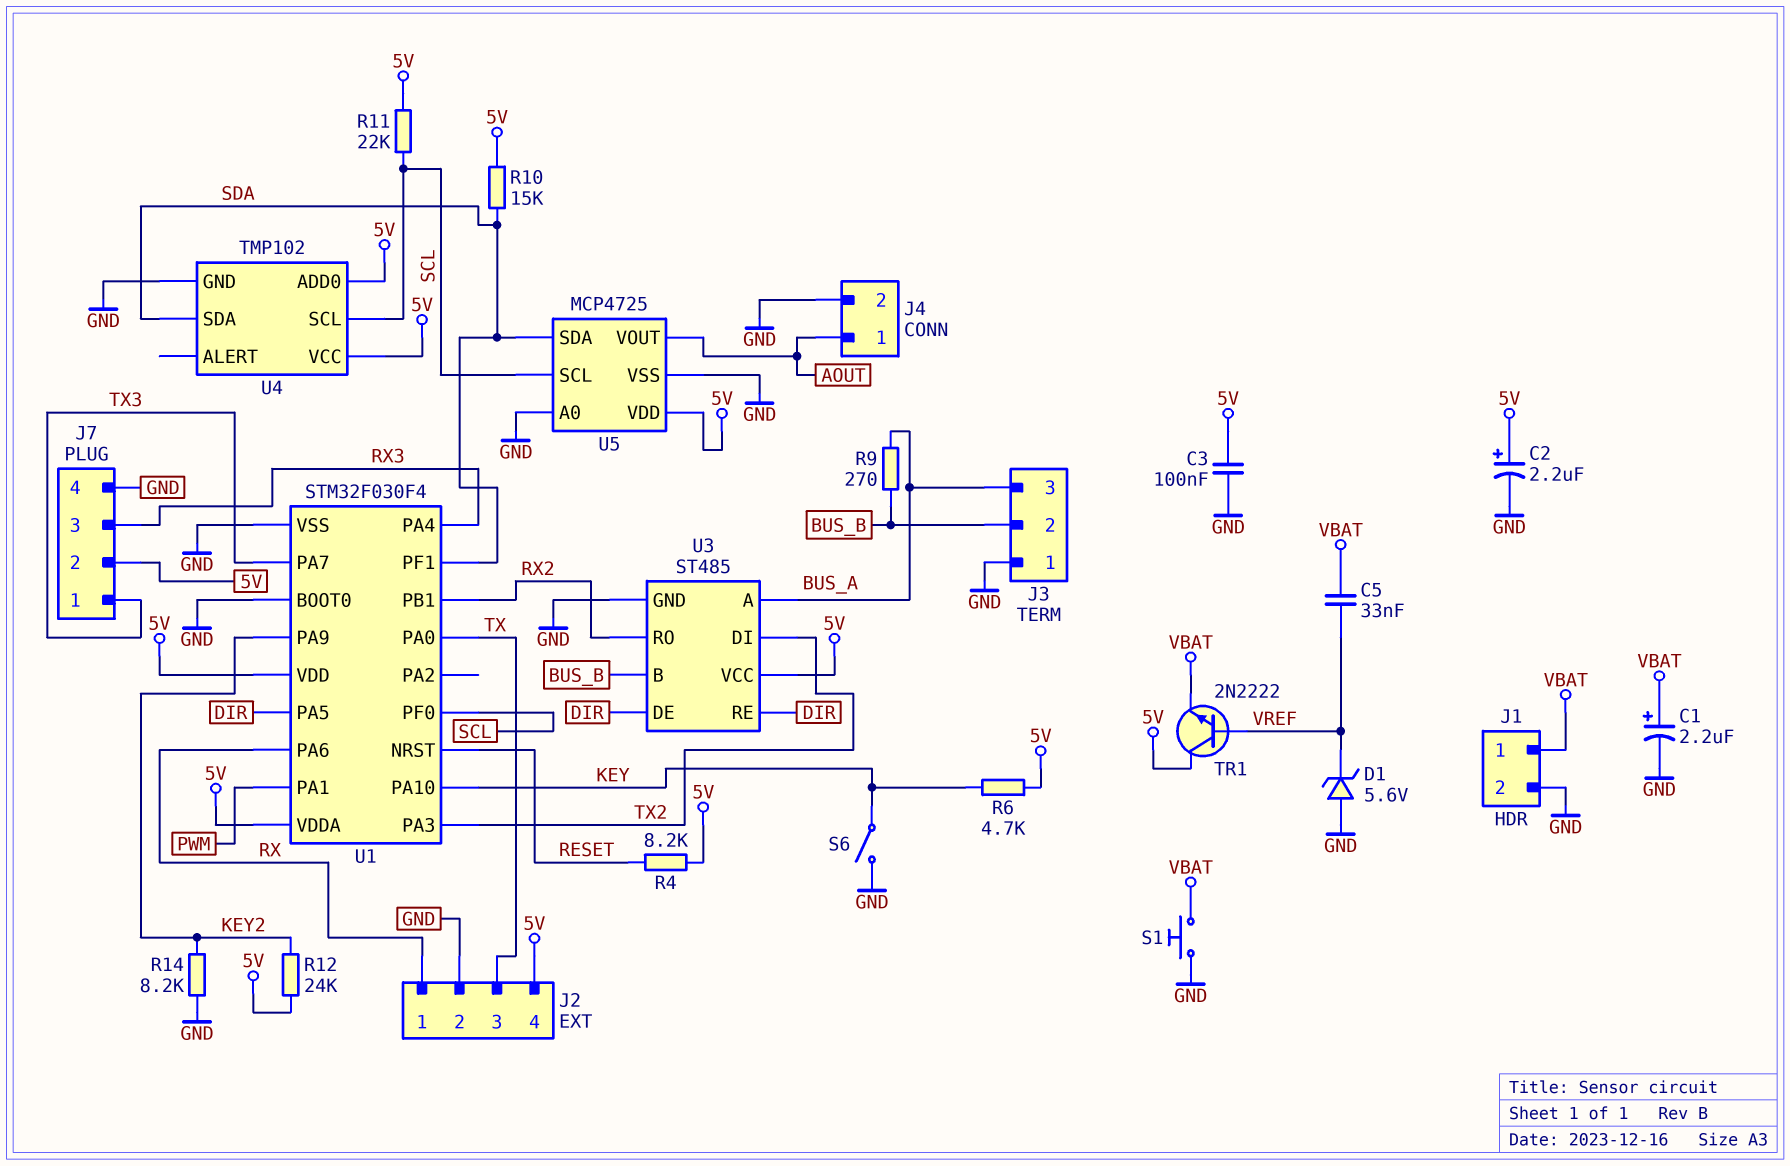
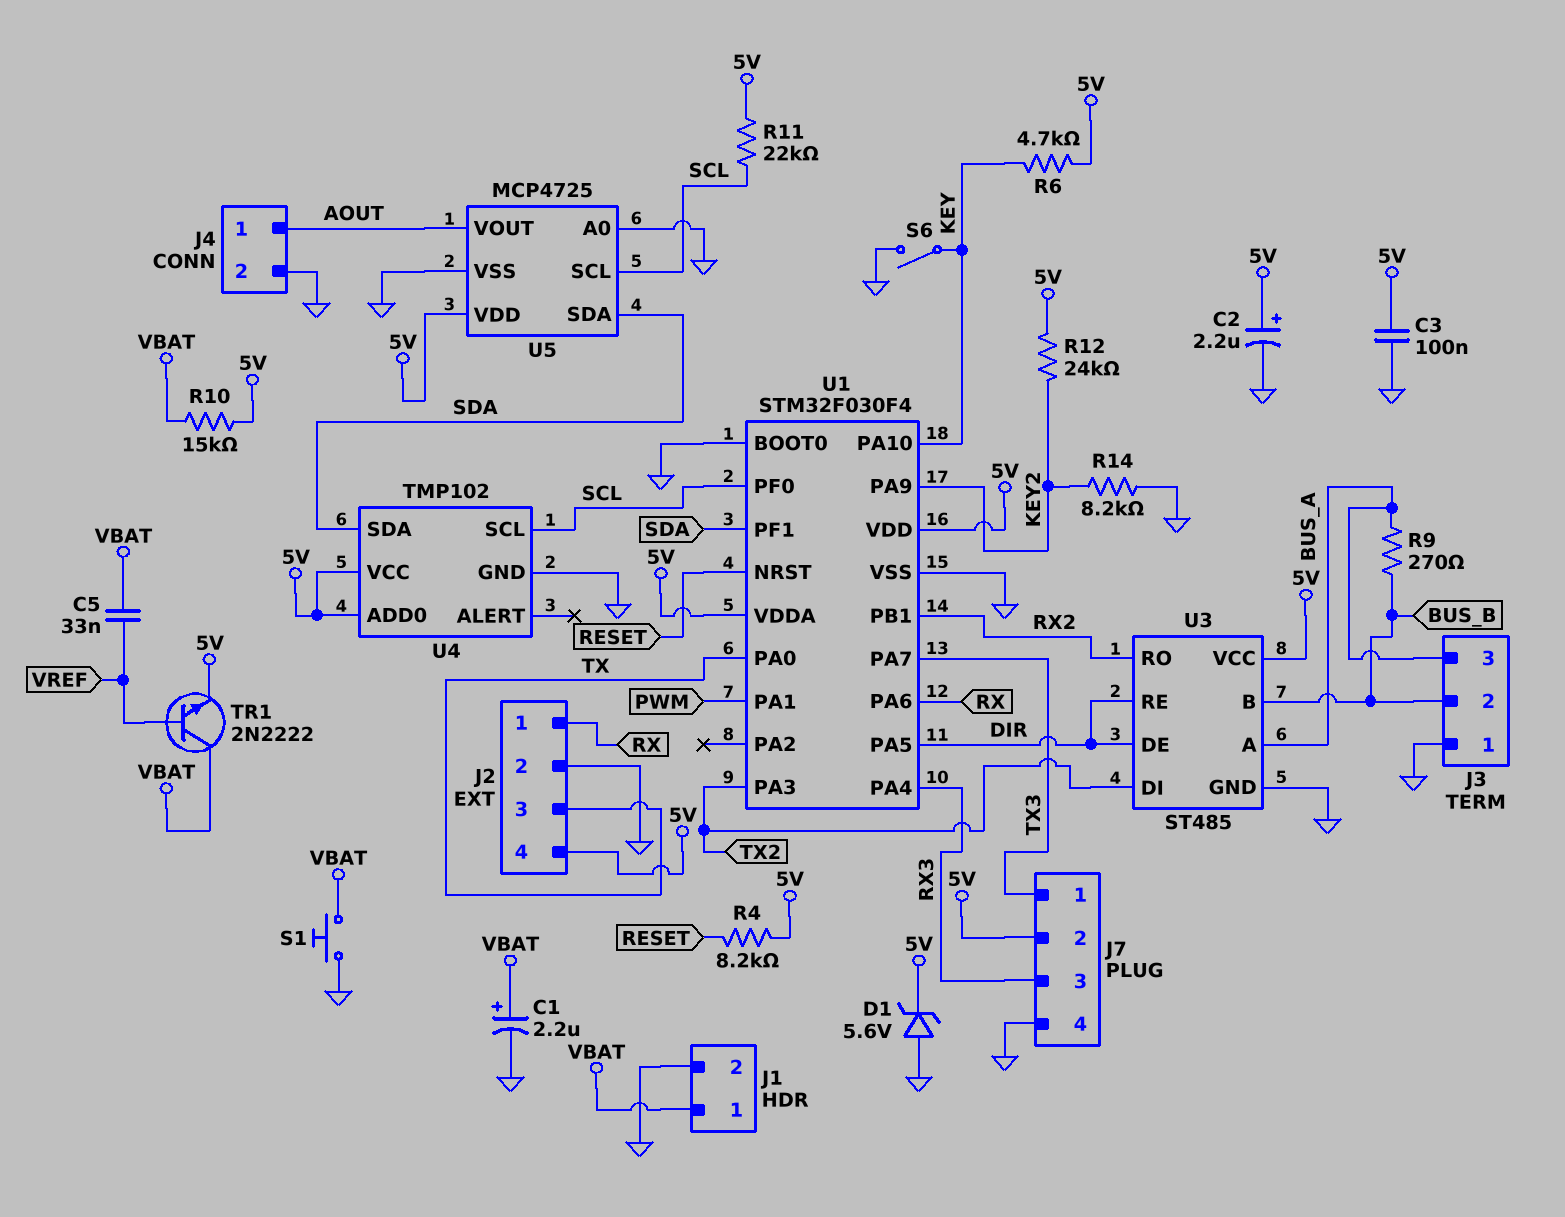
D1: zener 5.6V (A GND, K VREF) -> zener 5.6V (A GND, K 5V)
R10: 15k (5V, SDA) -> 15k (5V, VBAT)
TR1: NPN 2N2222 (B VREF, C 5V, E VBAT) -> NPN 2N2222 (B VREF, C VBAT, E 5V)

